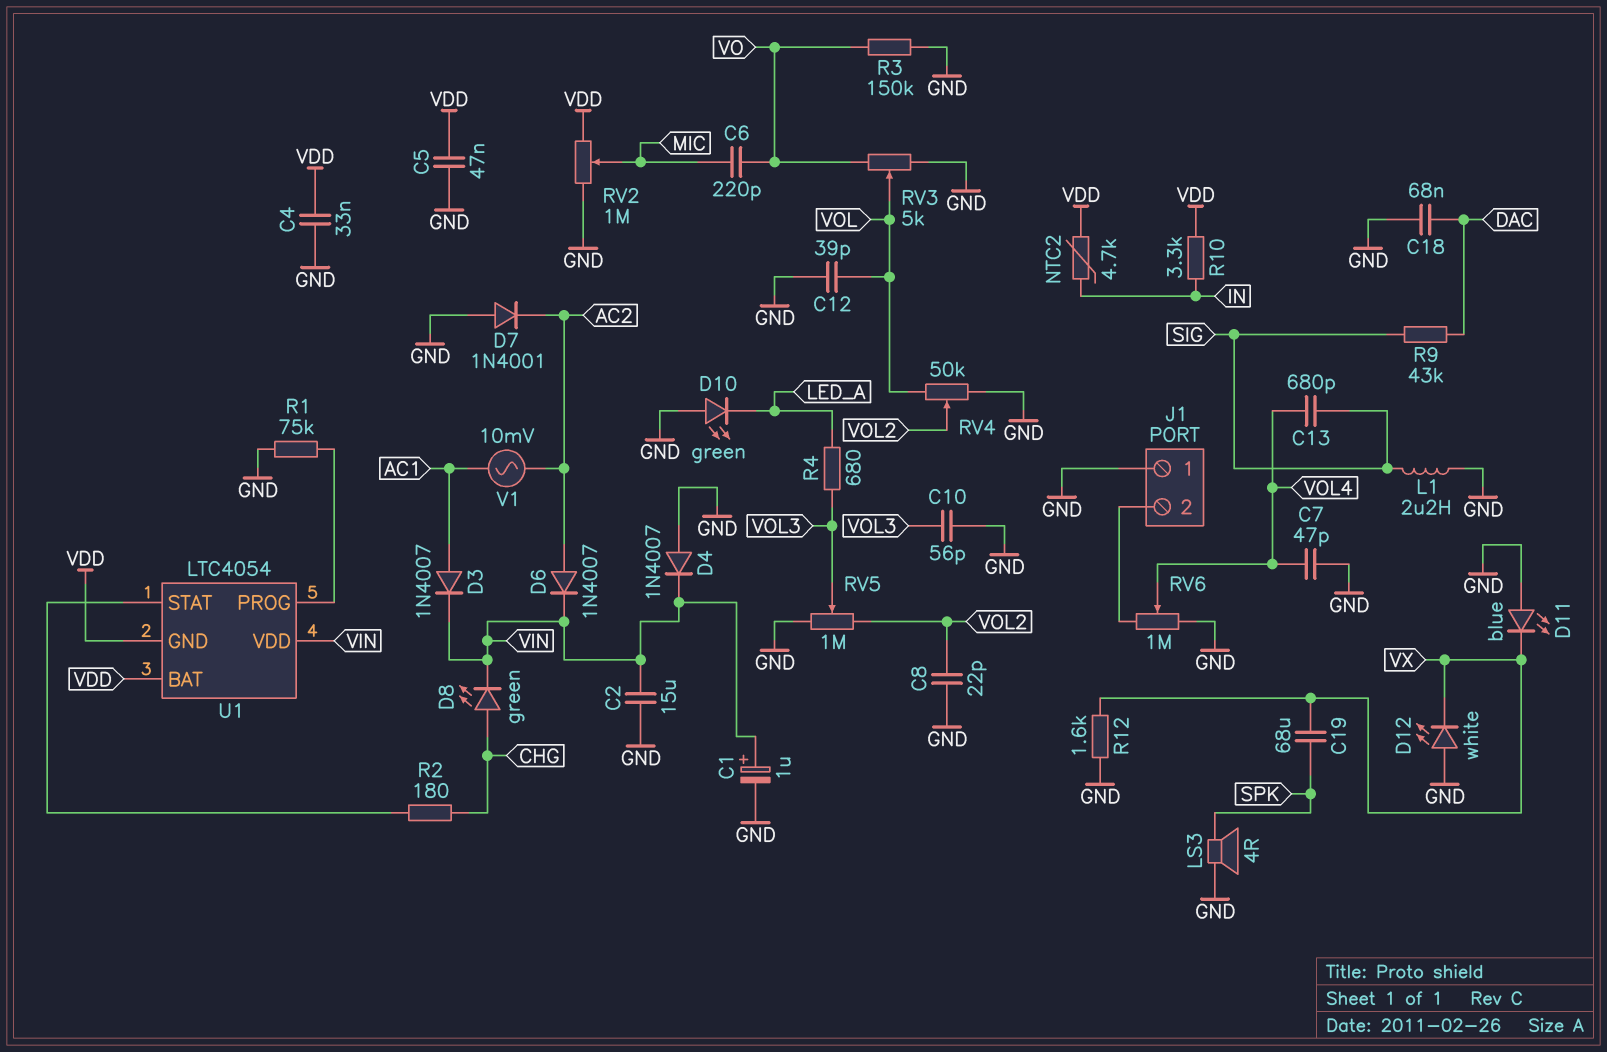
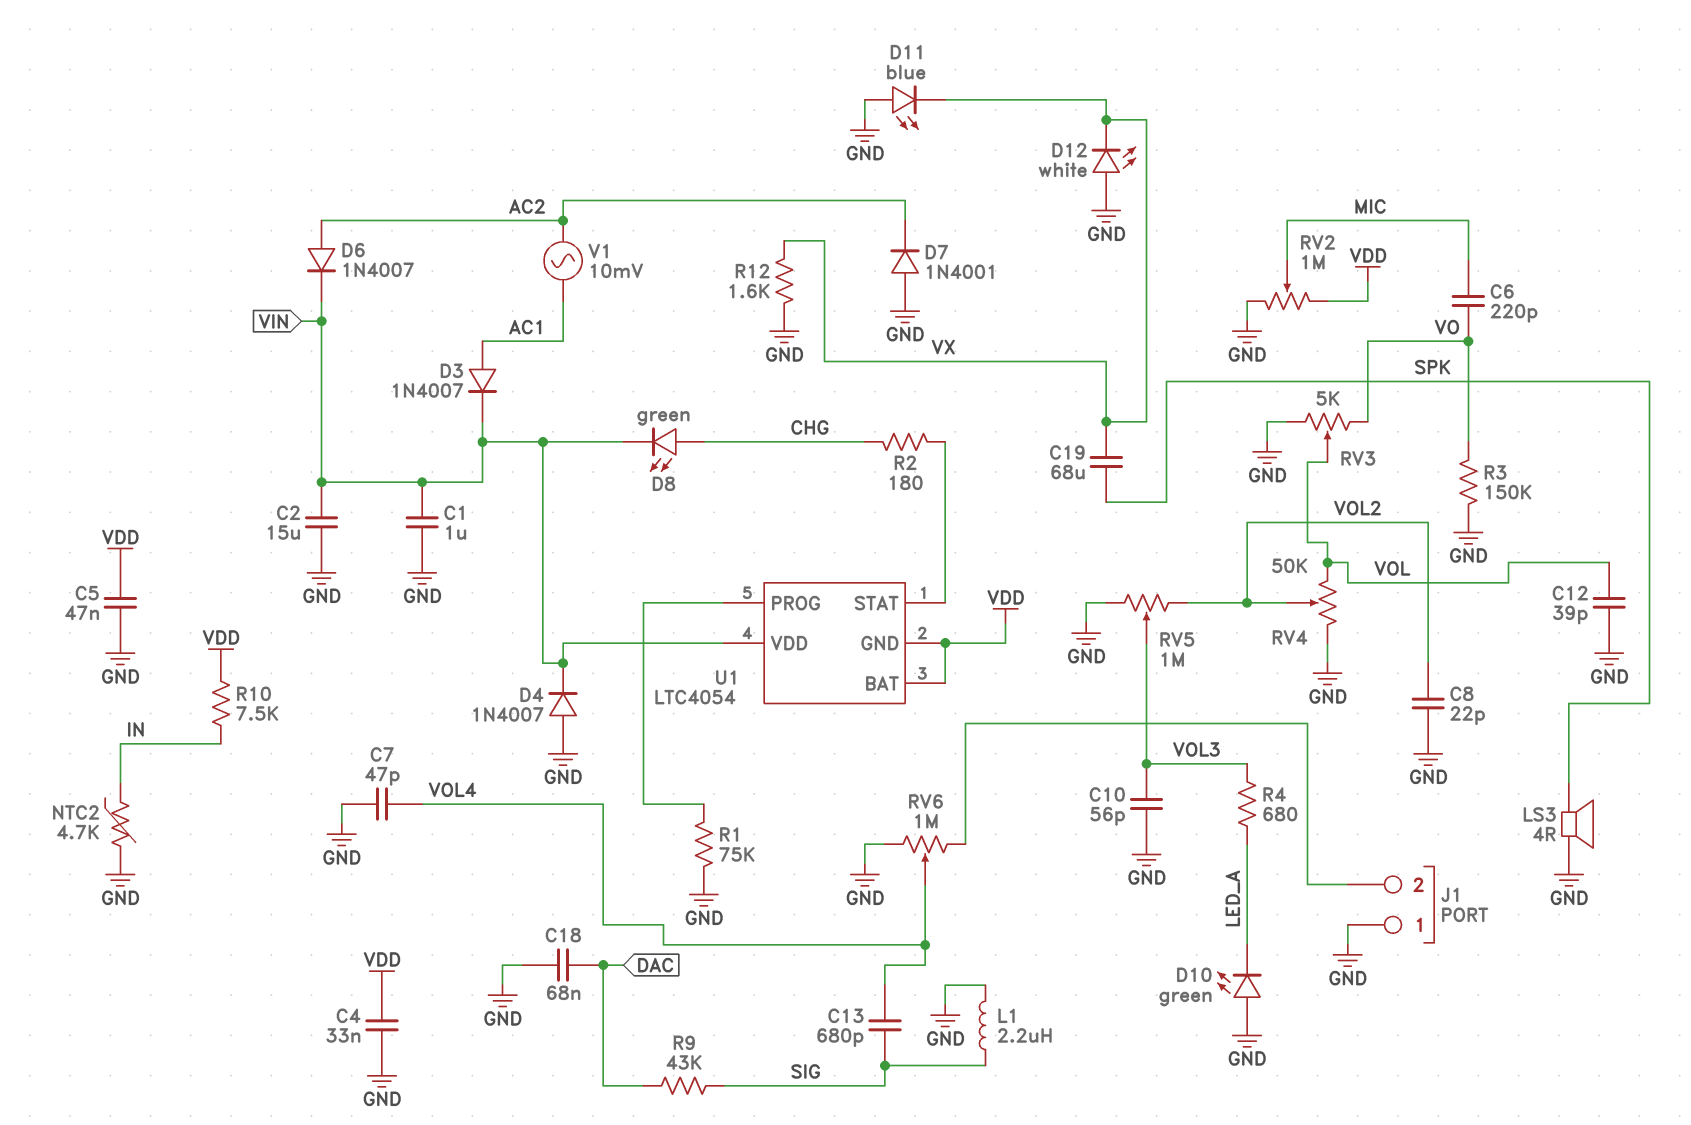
C1: 1uF (plus VIN, minus GND) -> 1uF (GND, VIN)
NTC2: 4.7k (IN, VDD) -> 4.7k (GND, IN)
R10: 3.3k (IN, VDD) -> 7.5k (IN, VDD)

